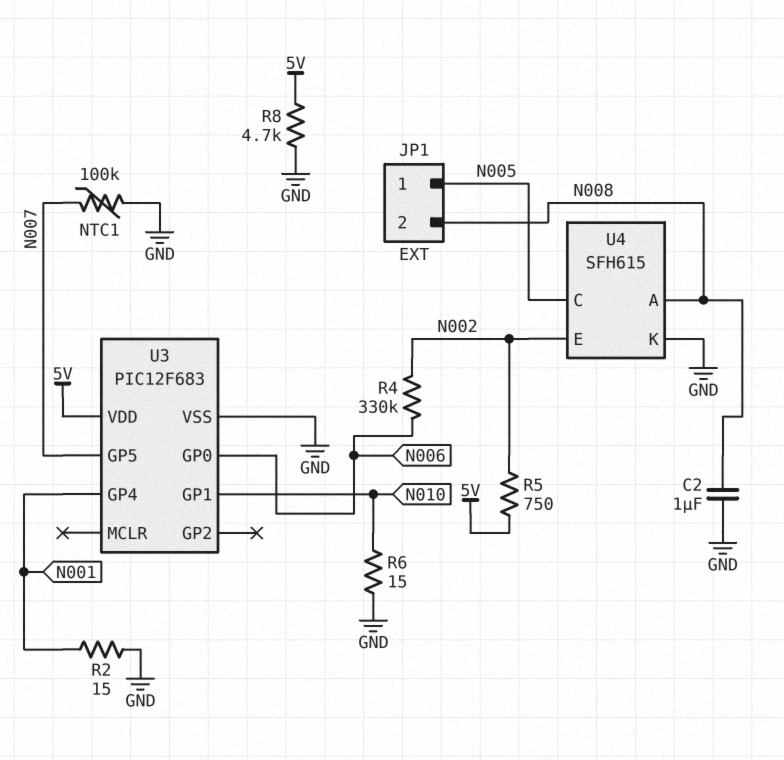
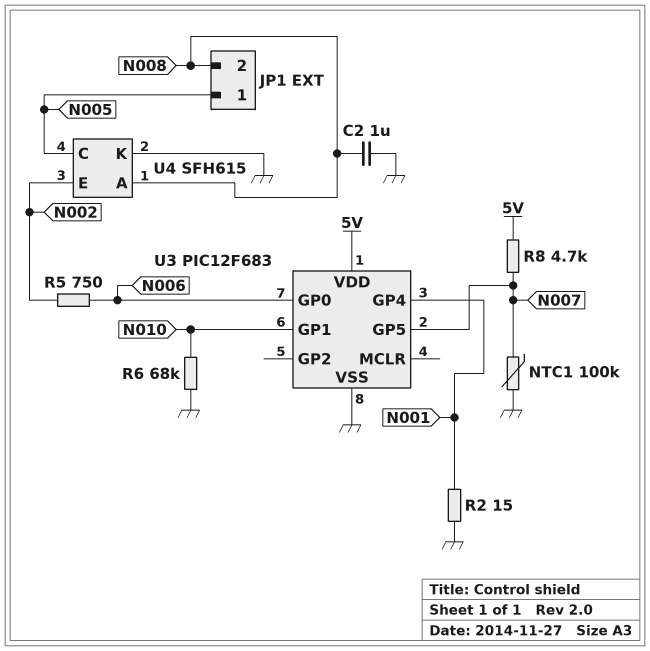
R4: 330k (N002, N006) -> none
R5: 750 (5V, N002) -> 750 (N002, N006)
R6: 15 (GND, N010) -> 68k (GND, N010)
R8: 4.7k (5V, GND) -> 4.7k (5V, N007)

